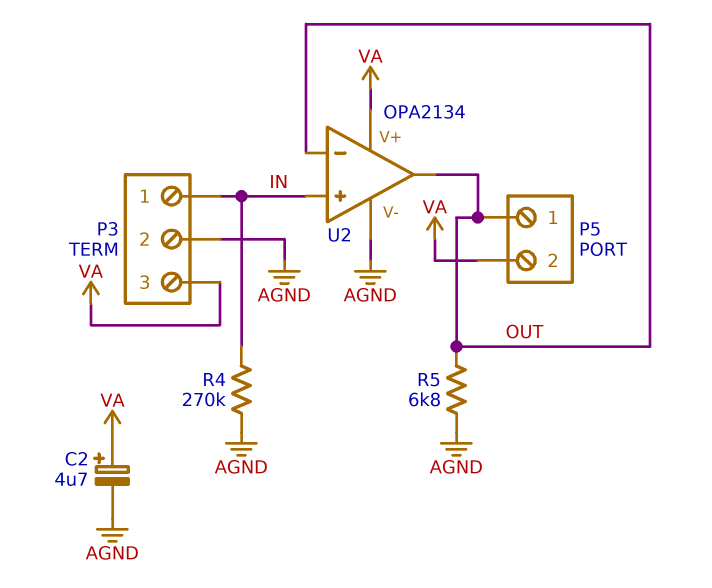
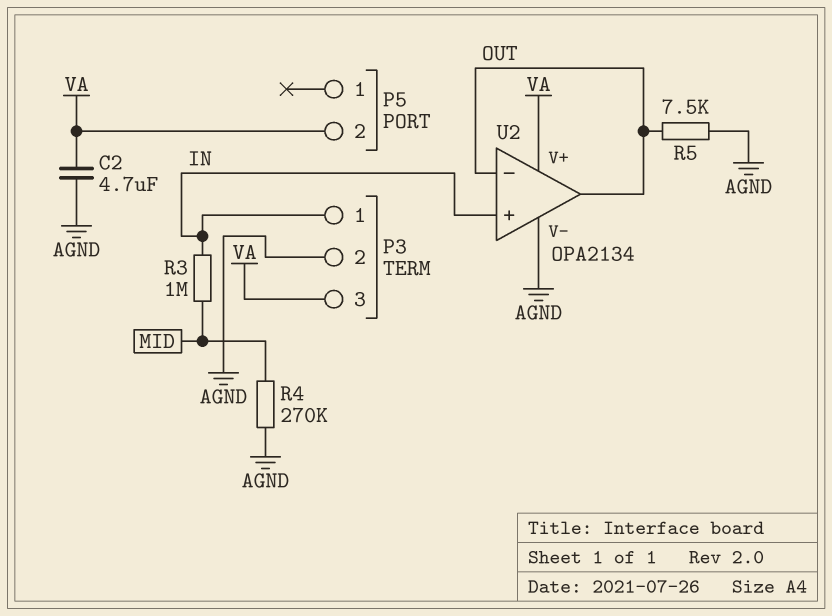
C2: 4.7uF (plus VA, minus AGND) -> 4.7uF (AGND, VA)
P5 pin 1: OUT -> none
R3: none -> 1M (IN, MID)
R4: 270k (AGND, IN) -> 270k (AGND, MID)
R5: 6.8k (AGND, OUT) -> 7.5k (AGND, OUT)

